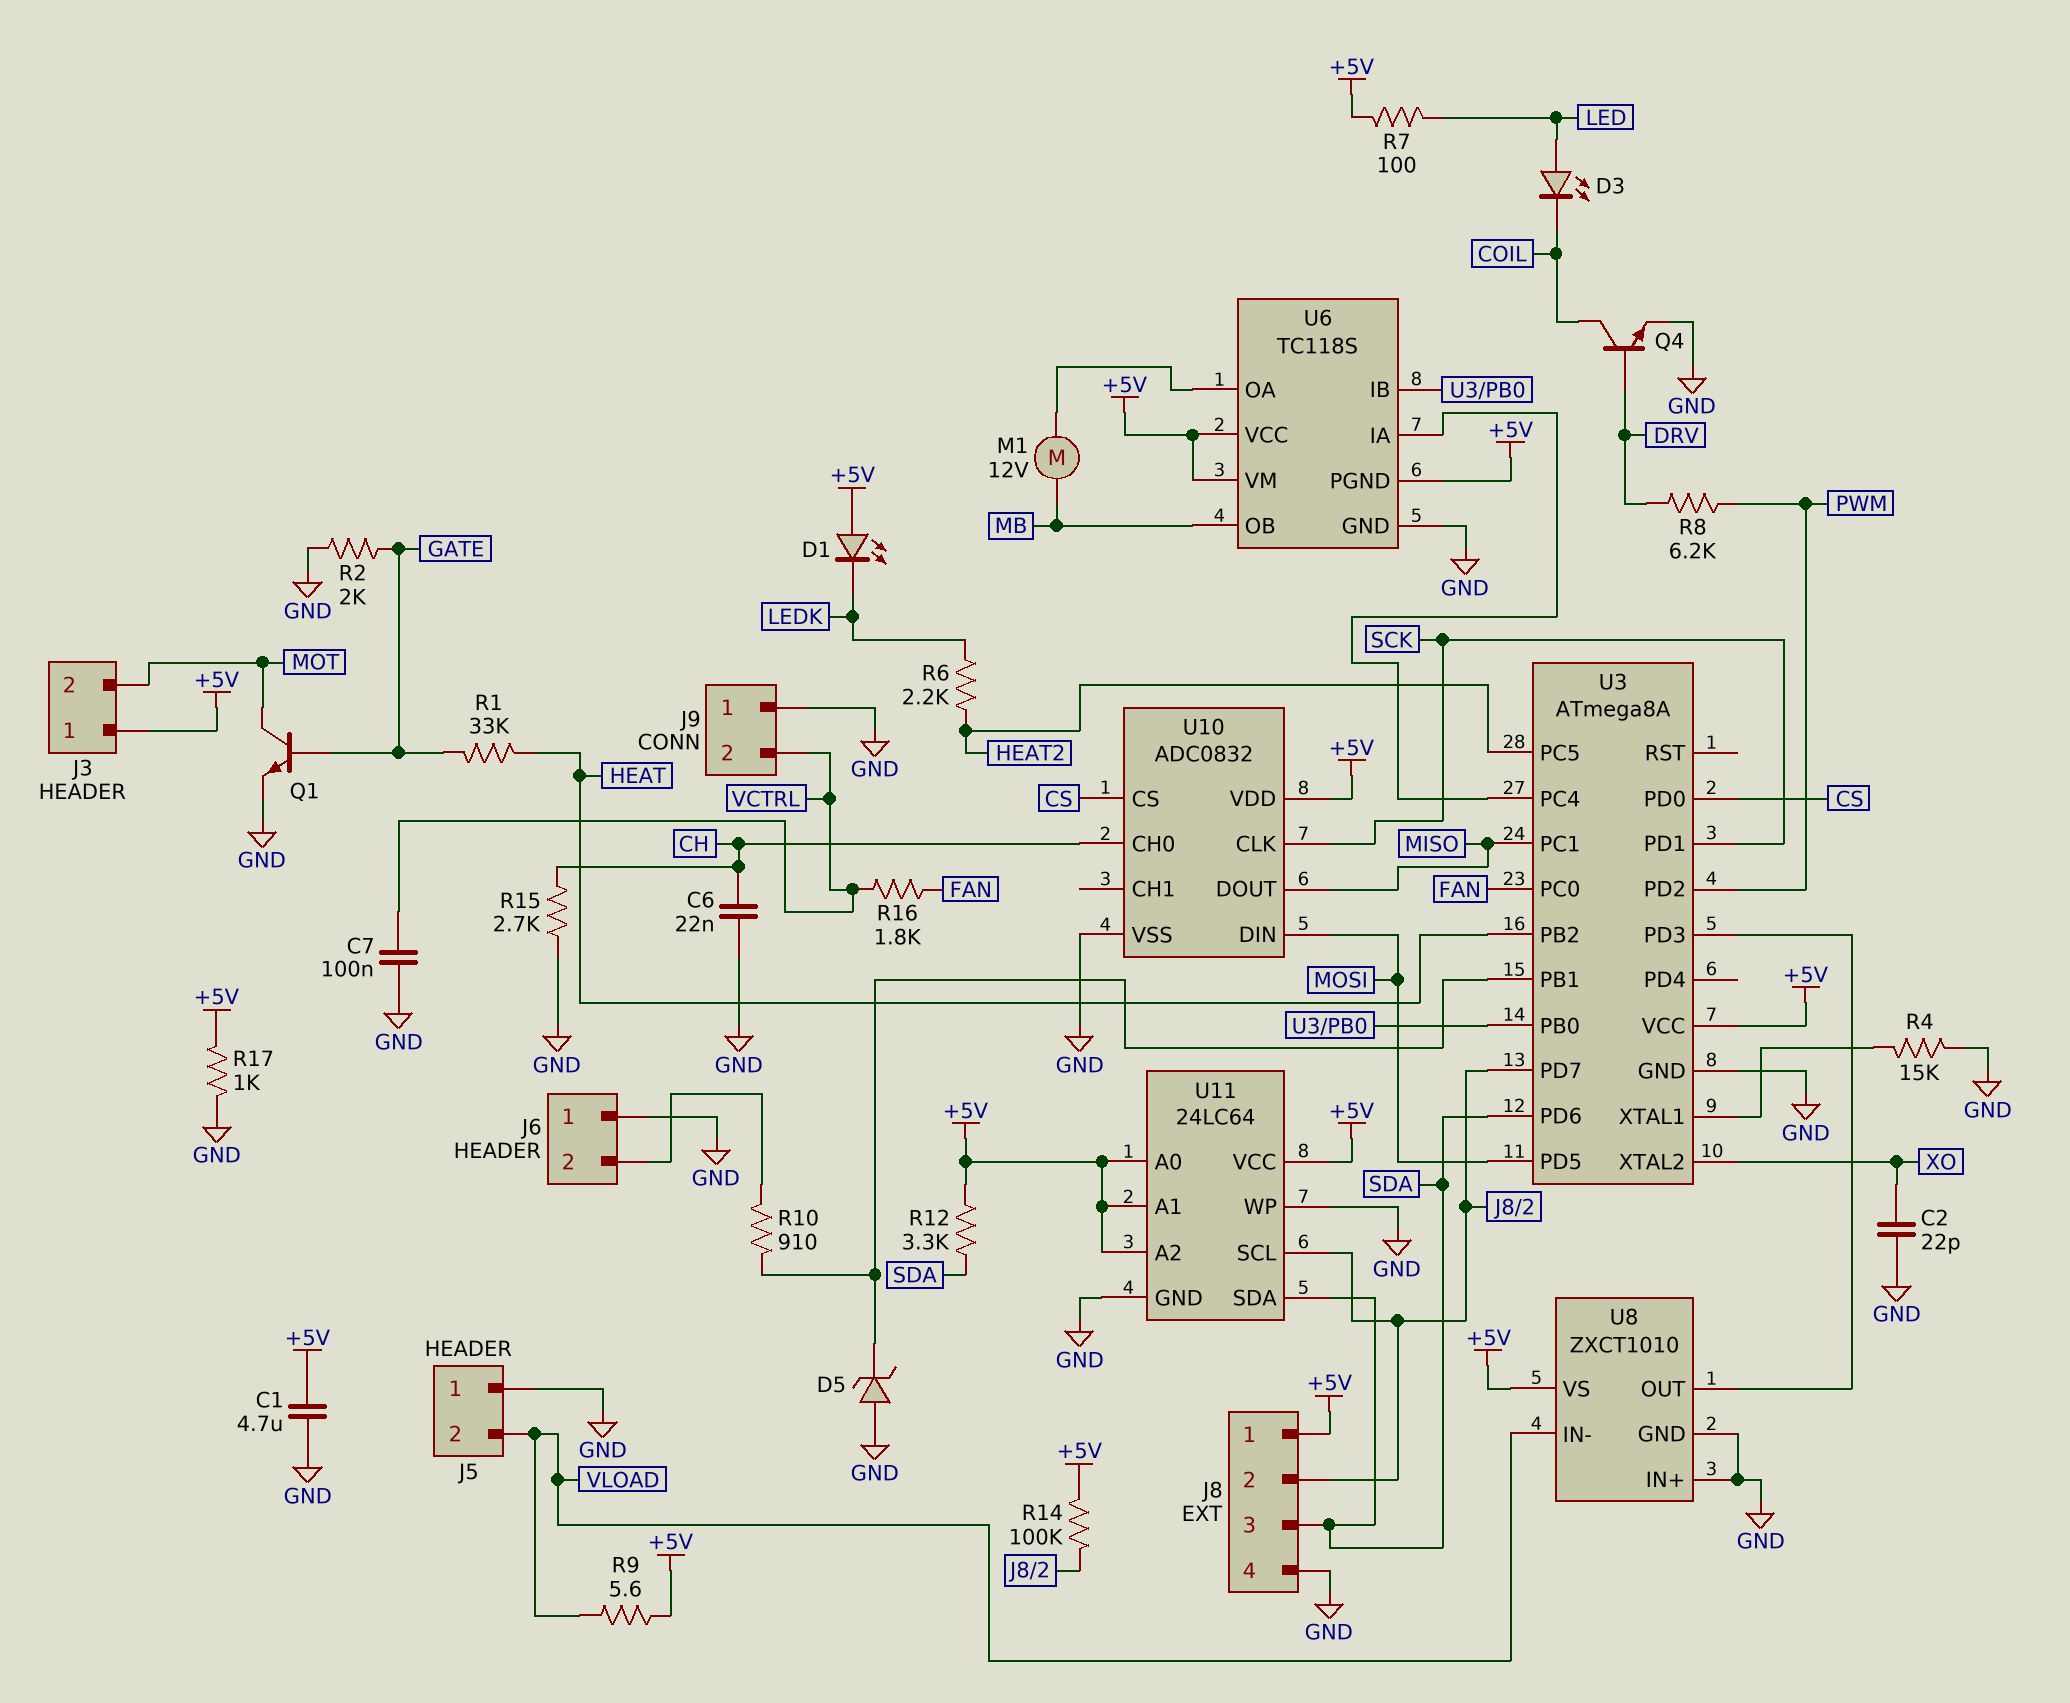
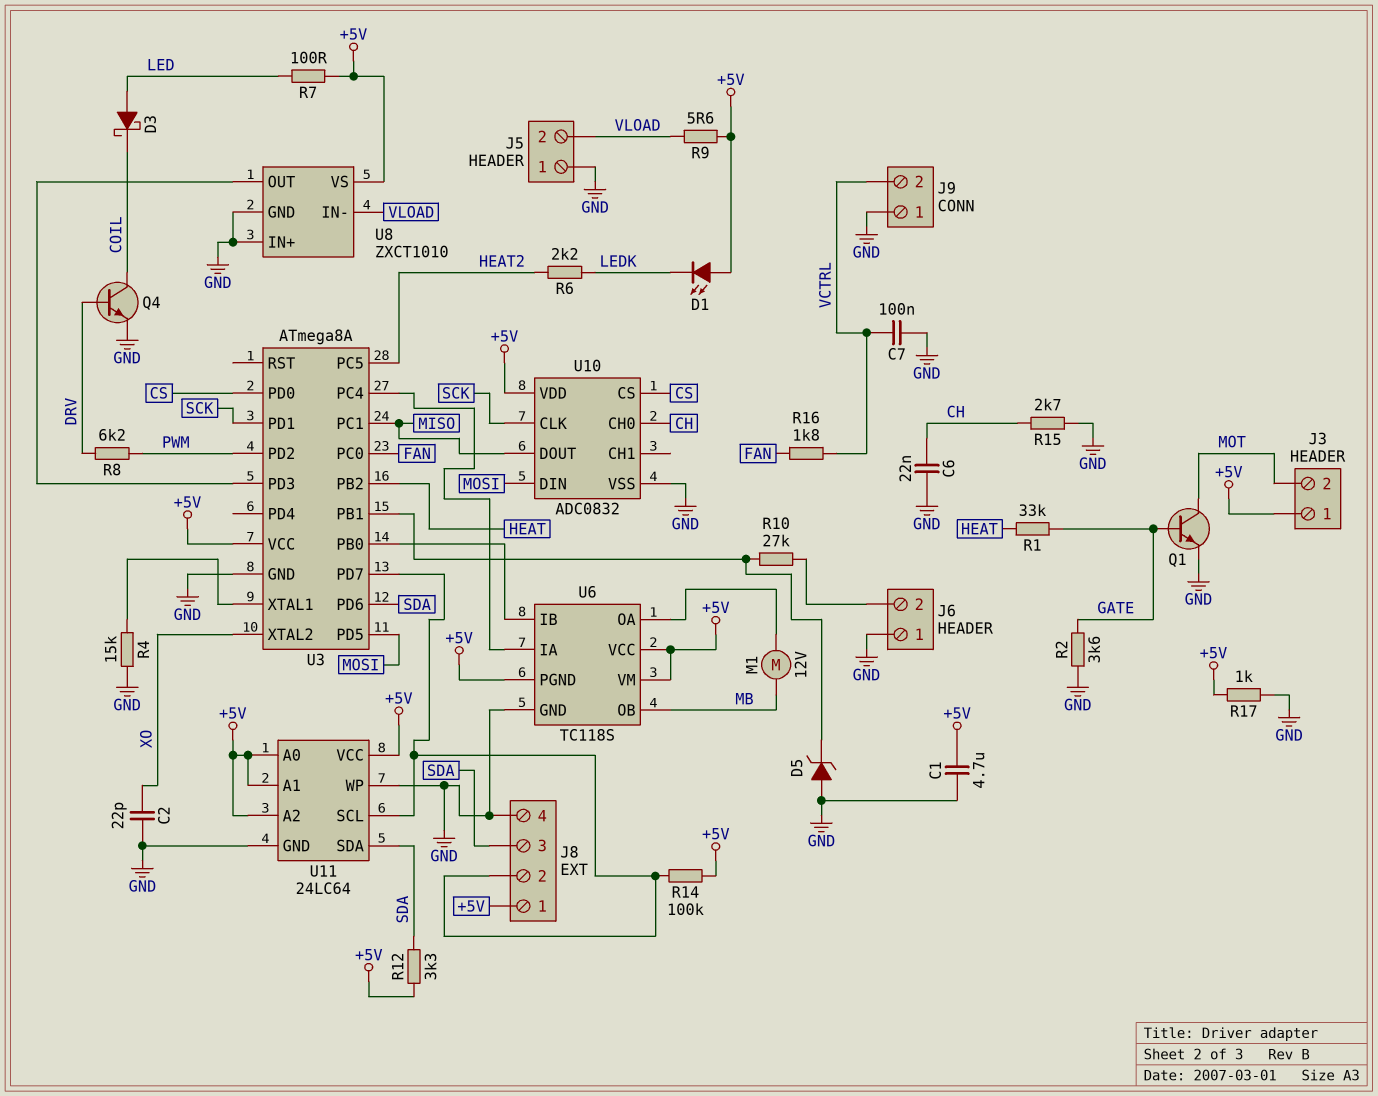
D3: LED (A LED, K COIL) -> schottky (A LED, K COIL)
R2: 2k (GATE, GND) -> 3.6k (GATE, GND)
R10: 910 (J6/2, U3/PB1) -> 27k (J6/2, U3/PB1)

